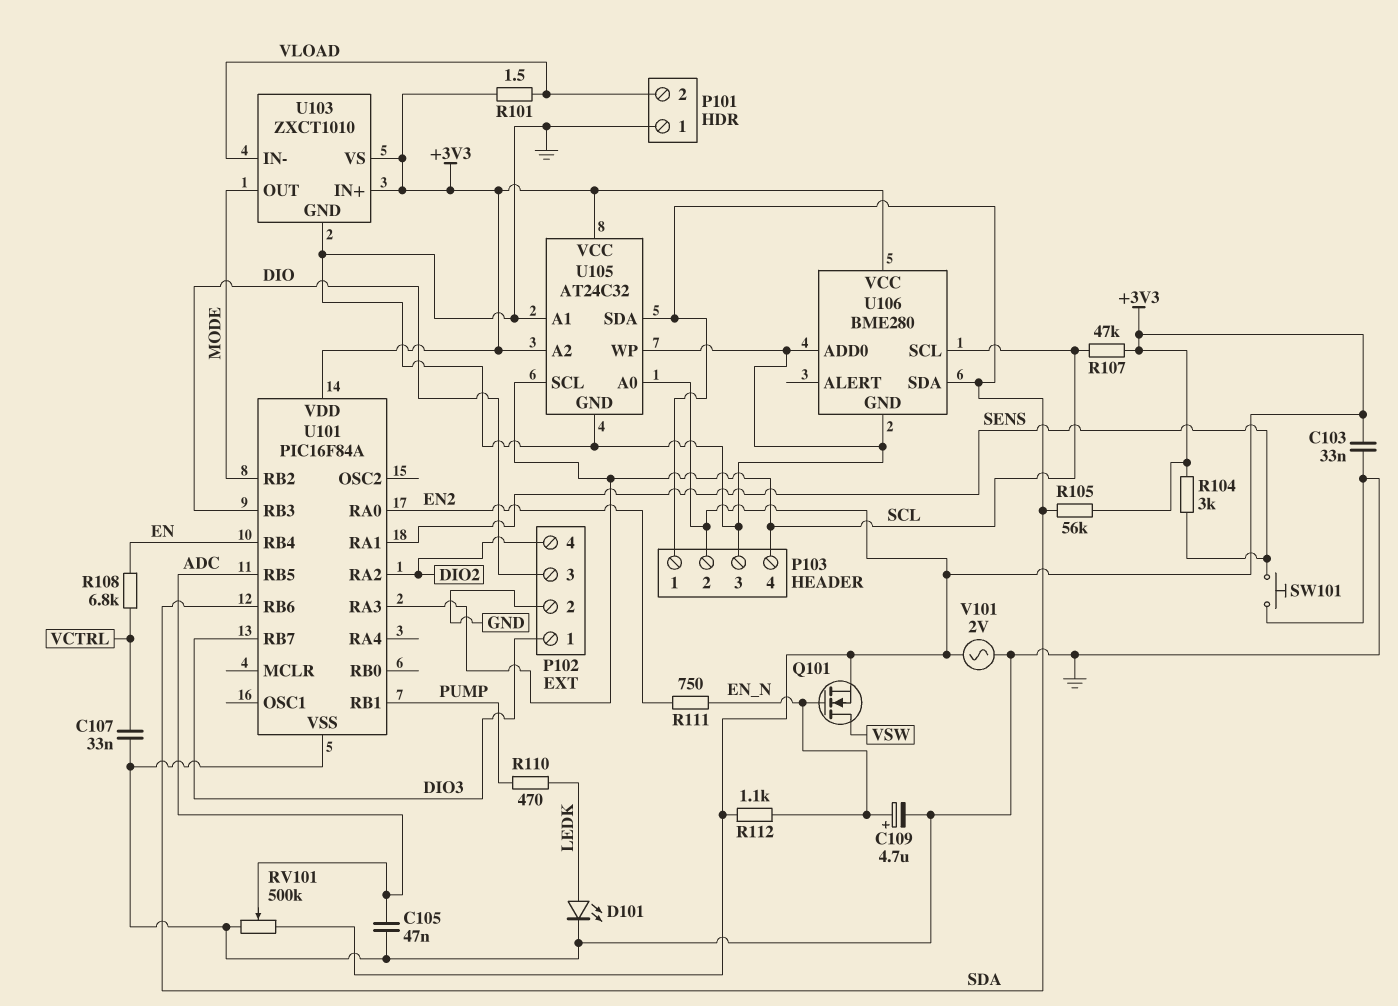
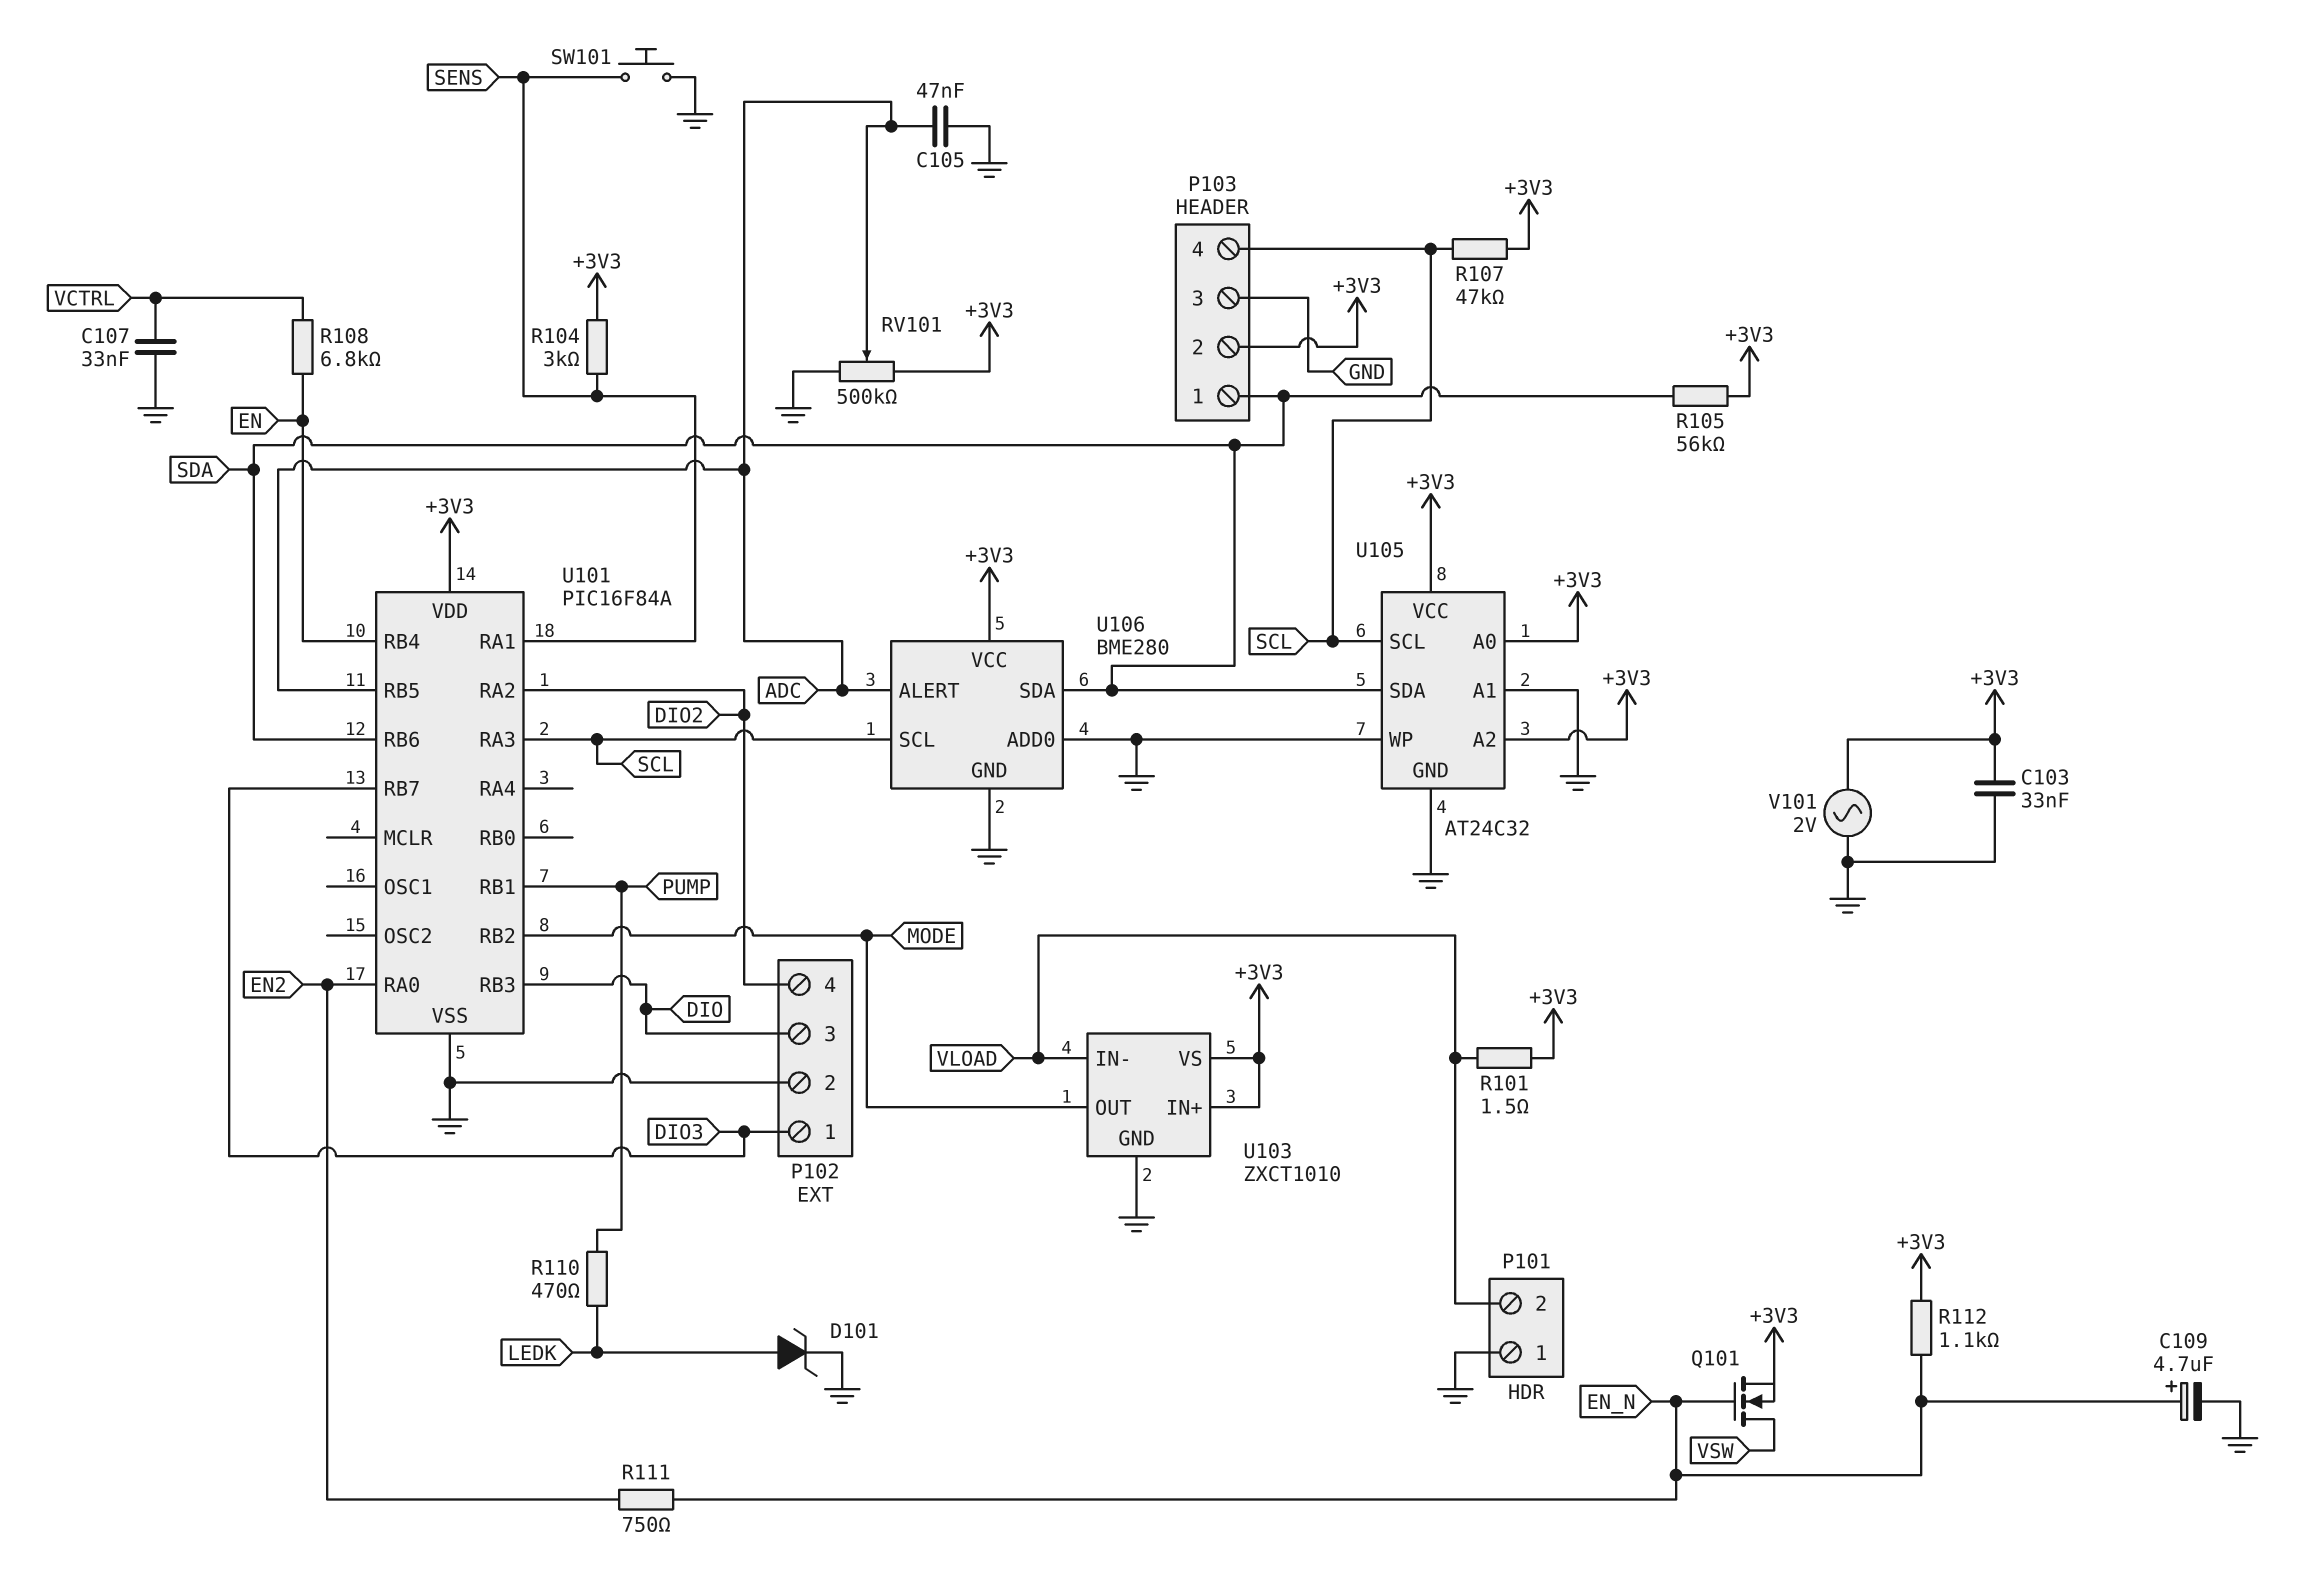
D101: LED (A LEDK, K GND) -> zener (A LEDK, K GND)
U106 pin ALERT: none -> ADC

